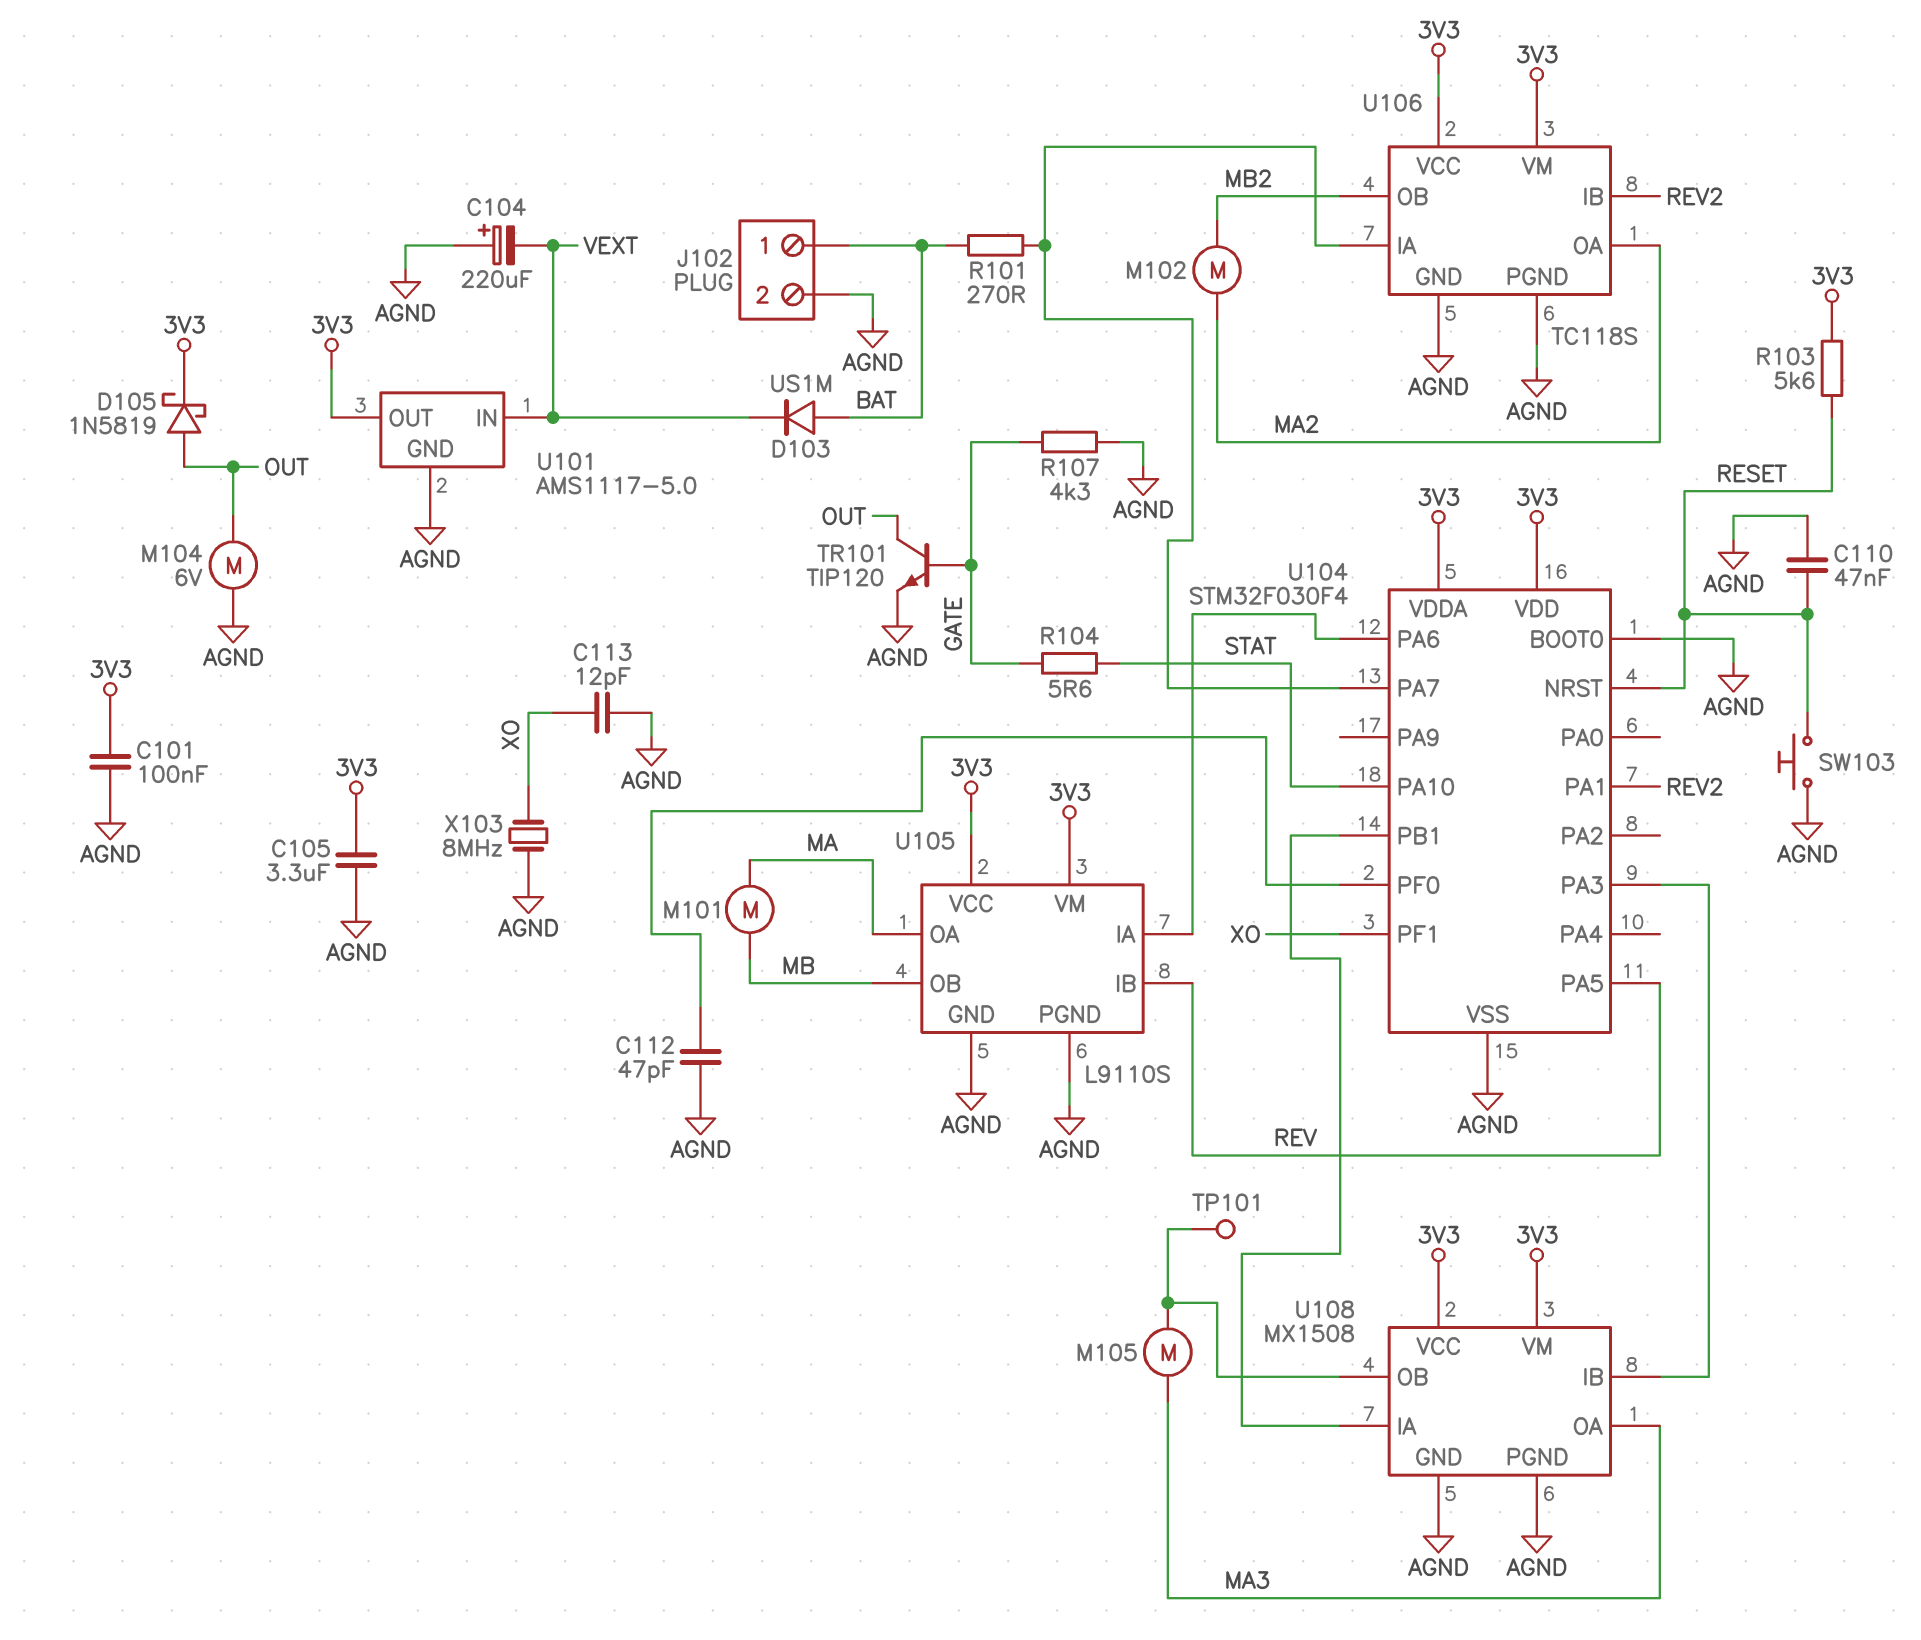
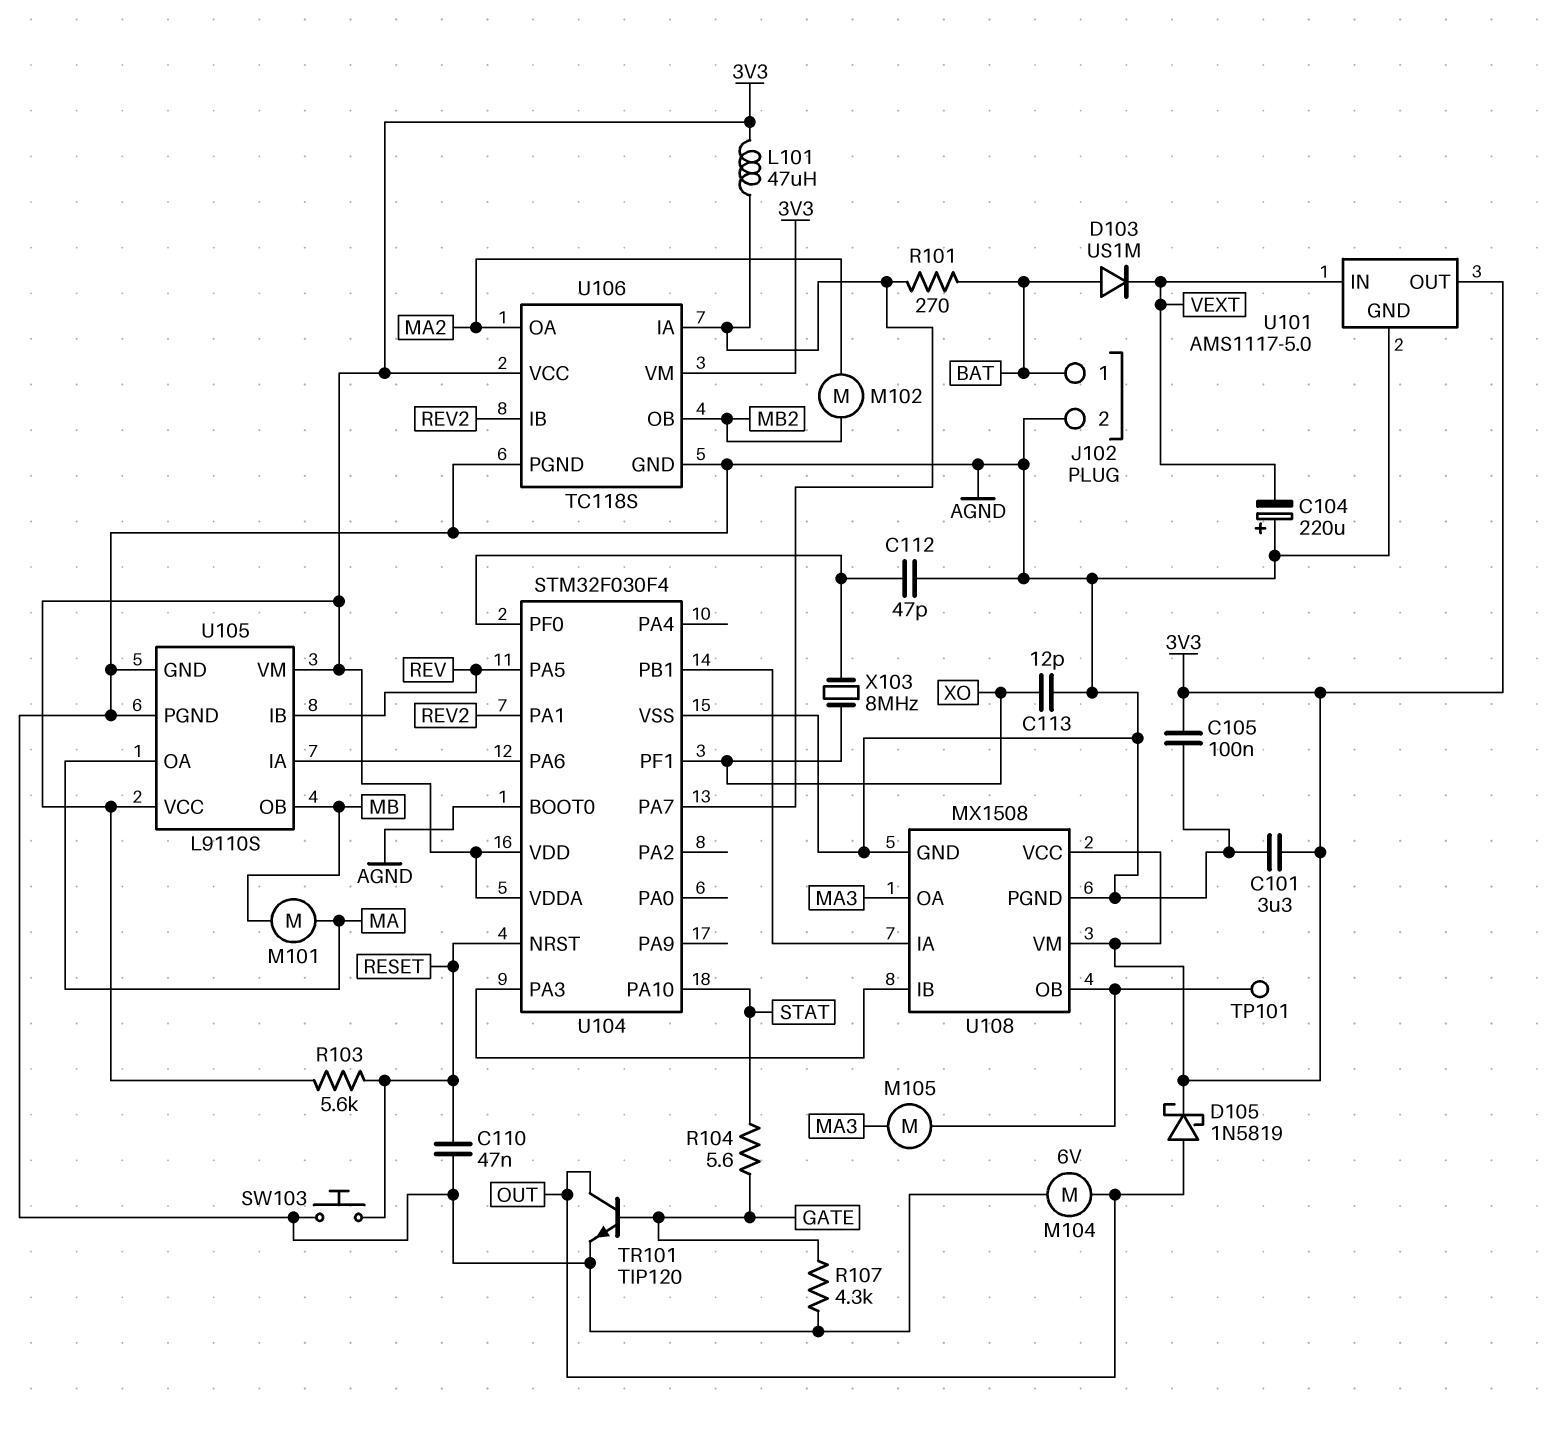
C101: 100nF (3V3, AGND) -> 3.3uF (3V3, AGND)
C105: 3.3uF (3V3, AGND) -> 100nF (3V3, AGND)
L101: none -> 47uH (3V3, U104/PA7)
X103: 8MHz (AGND, XO) -> 8MHz (U104/PF0, XO)

